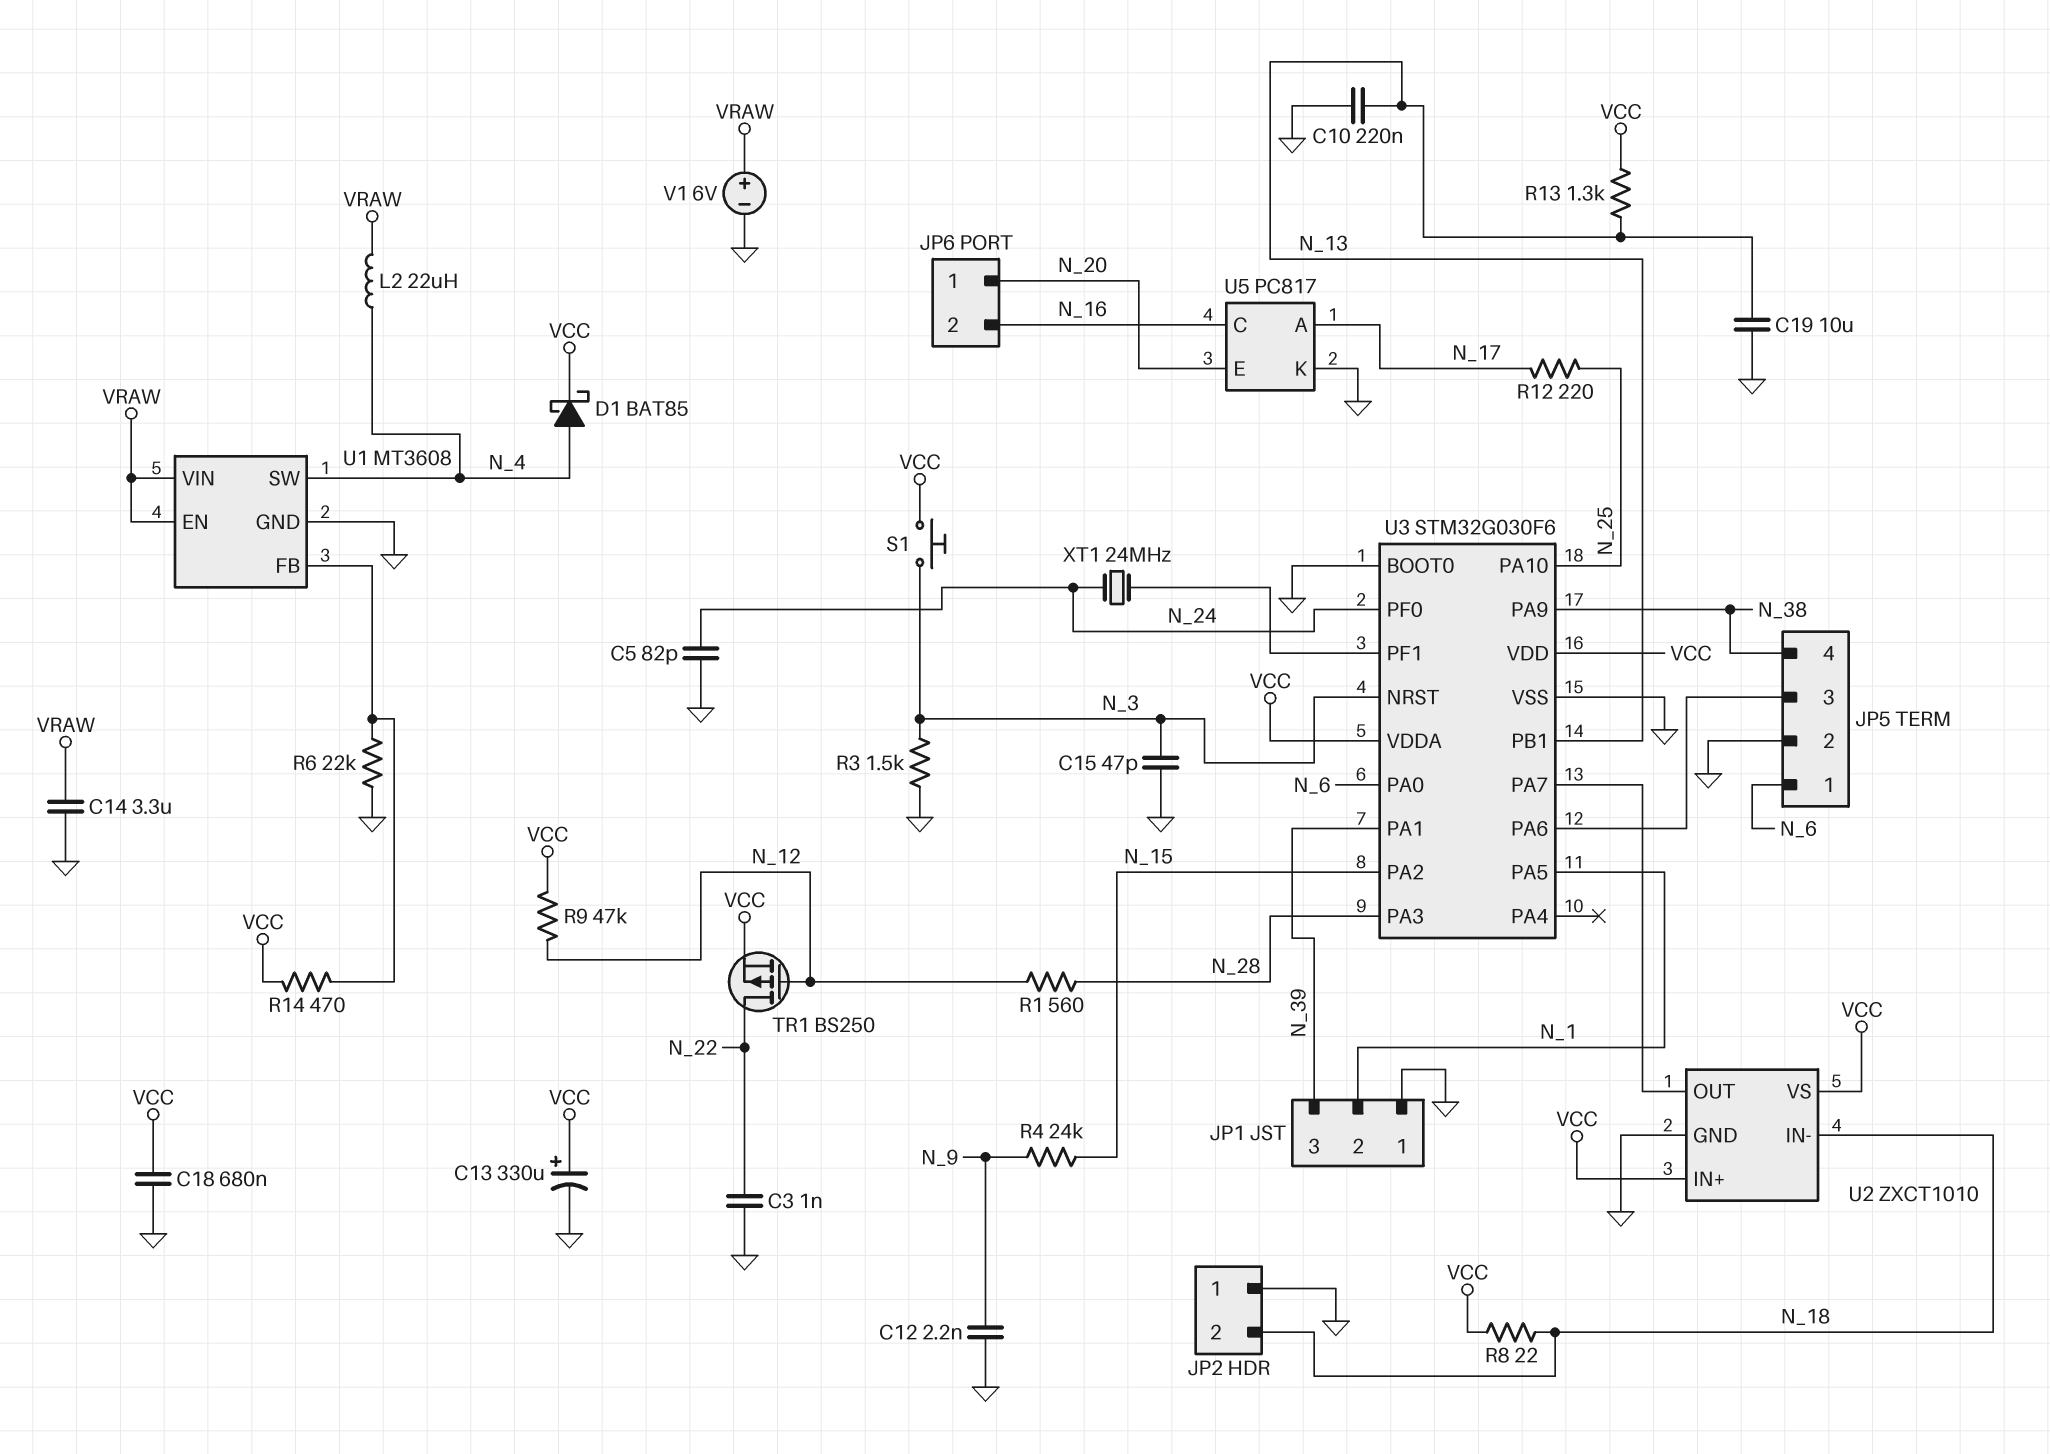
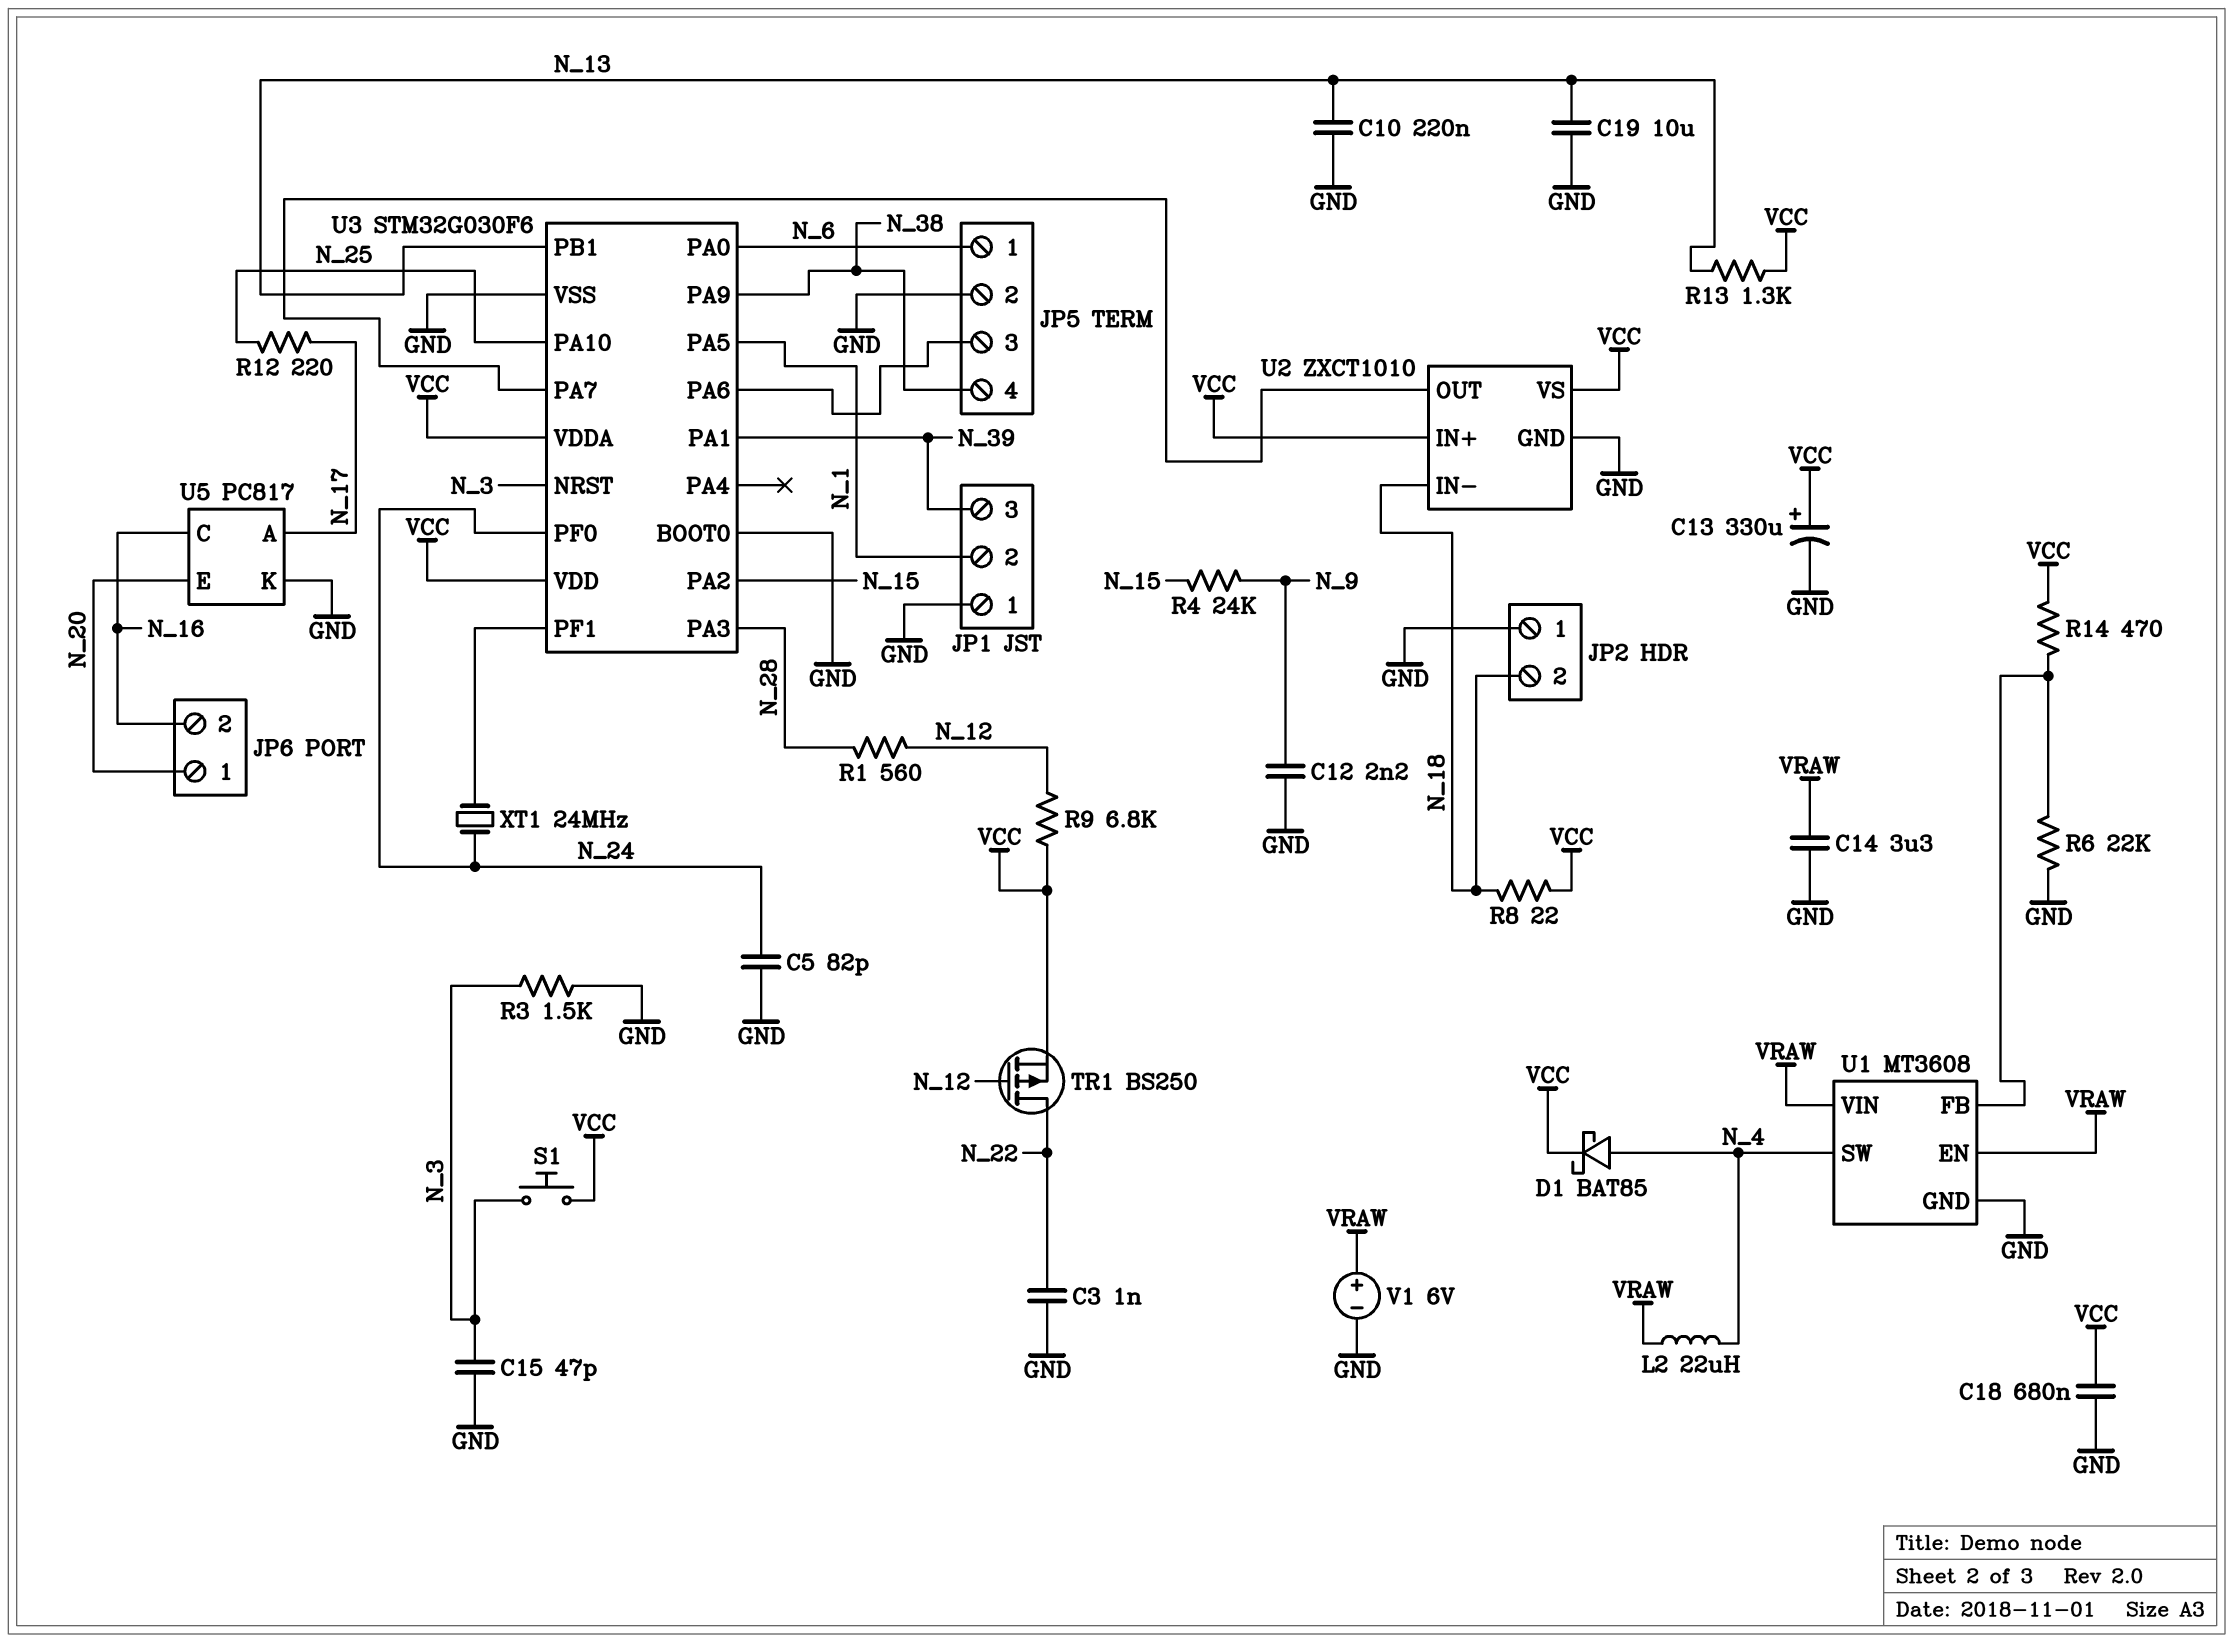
R9: 47k (N_12, VCC) -> 6.8k (N_12, VCC)

